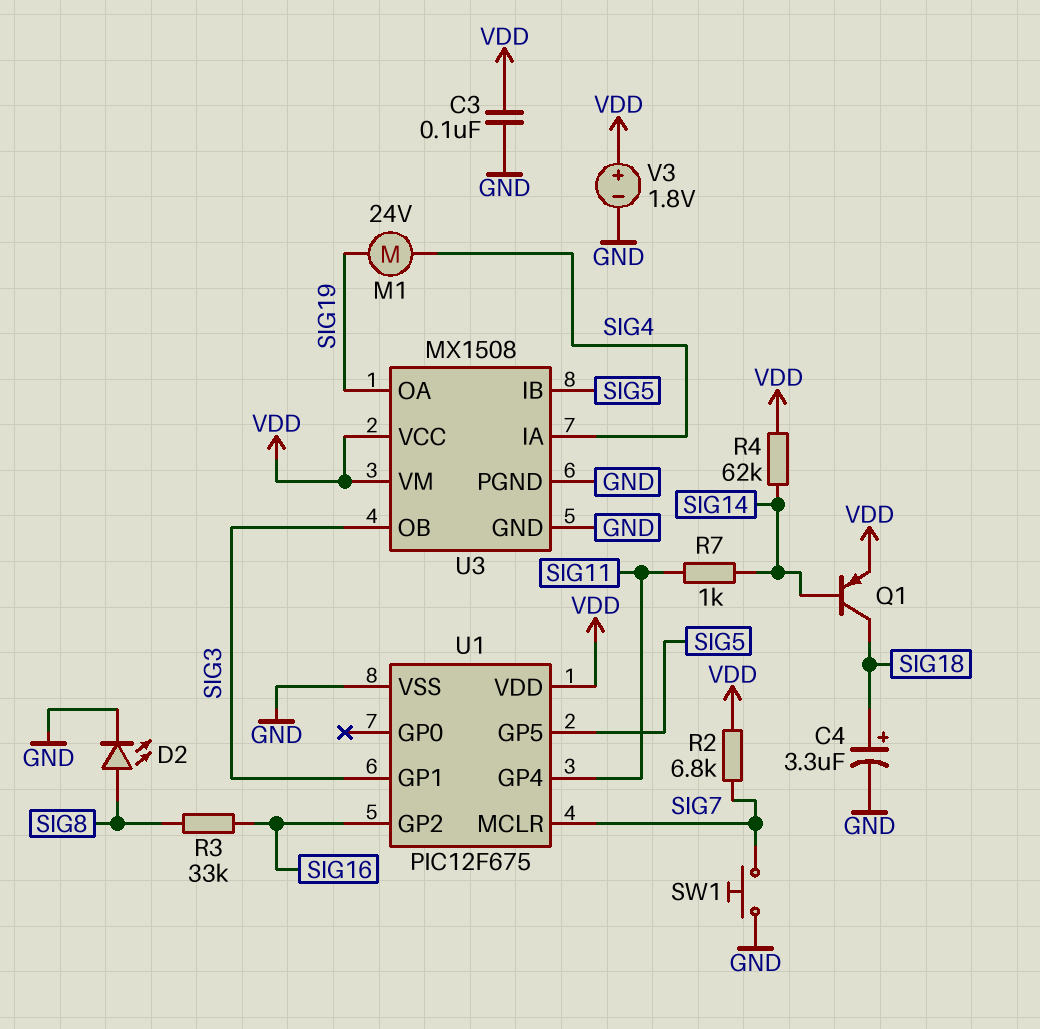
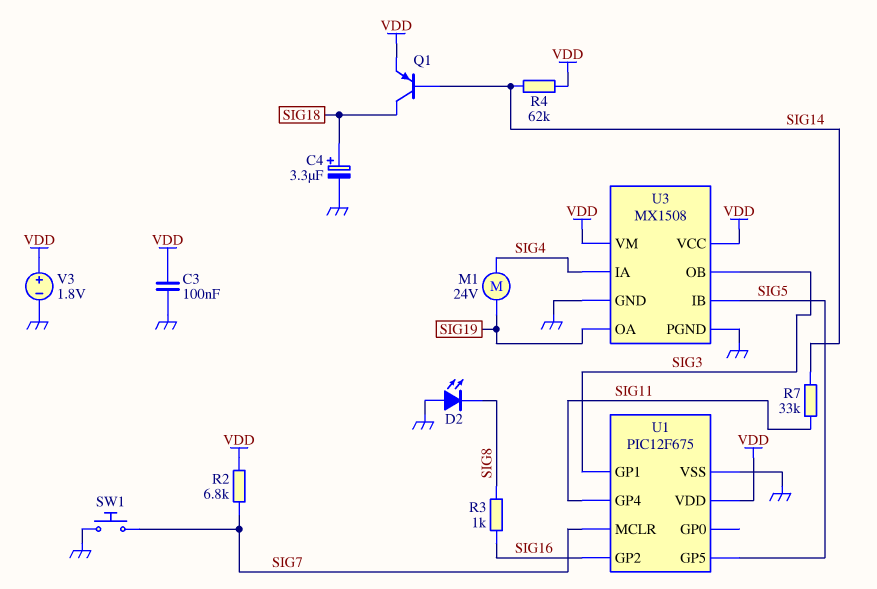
D2: LED (A SIG8, K GND) -> LED (A GND, K SIG8)
R3: 33k (SIG8, SIG16) -> 1k (SIG8, SIG16)
R7: 1k (SIG11, SIG14) -> 33k (SIG11, SIG14)

